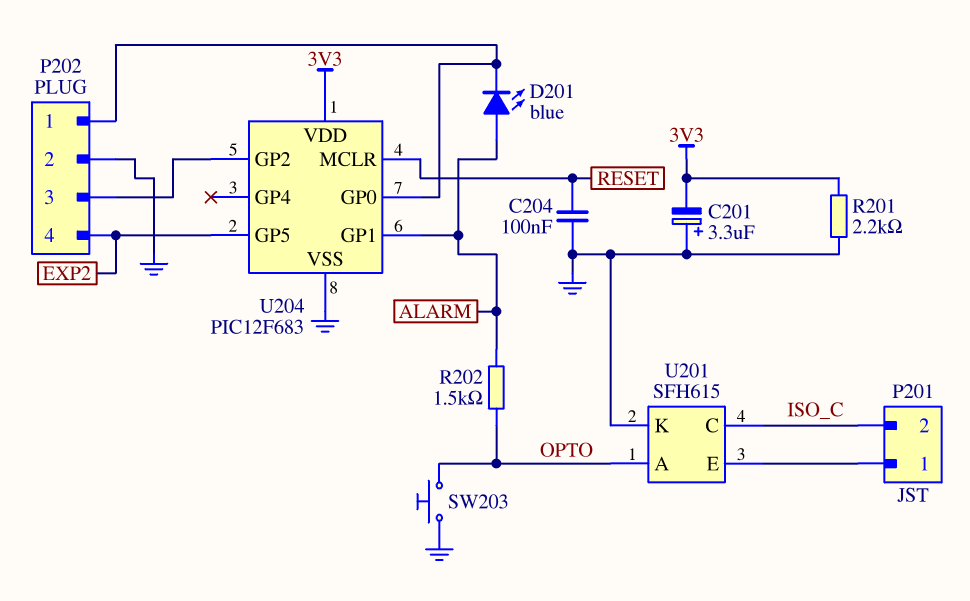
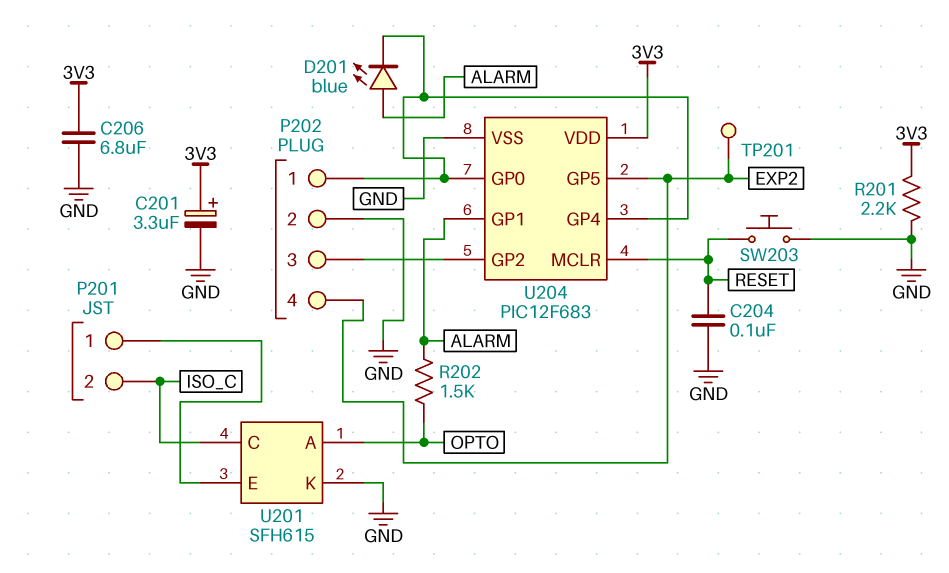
C201: 3.3uF (plus GND, minus 3V3) -> 3.3uF (plus 3V3, minus GND)
C206: none -> 6.8uF (3V3, GND)
SW203: button (GND, OPTO) -> button (GND, RESET)
TP201: none -> test point (EXP2)
U204 pin GP4: none -> P202/1

